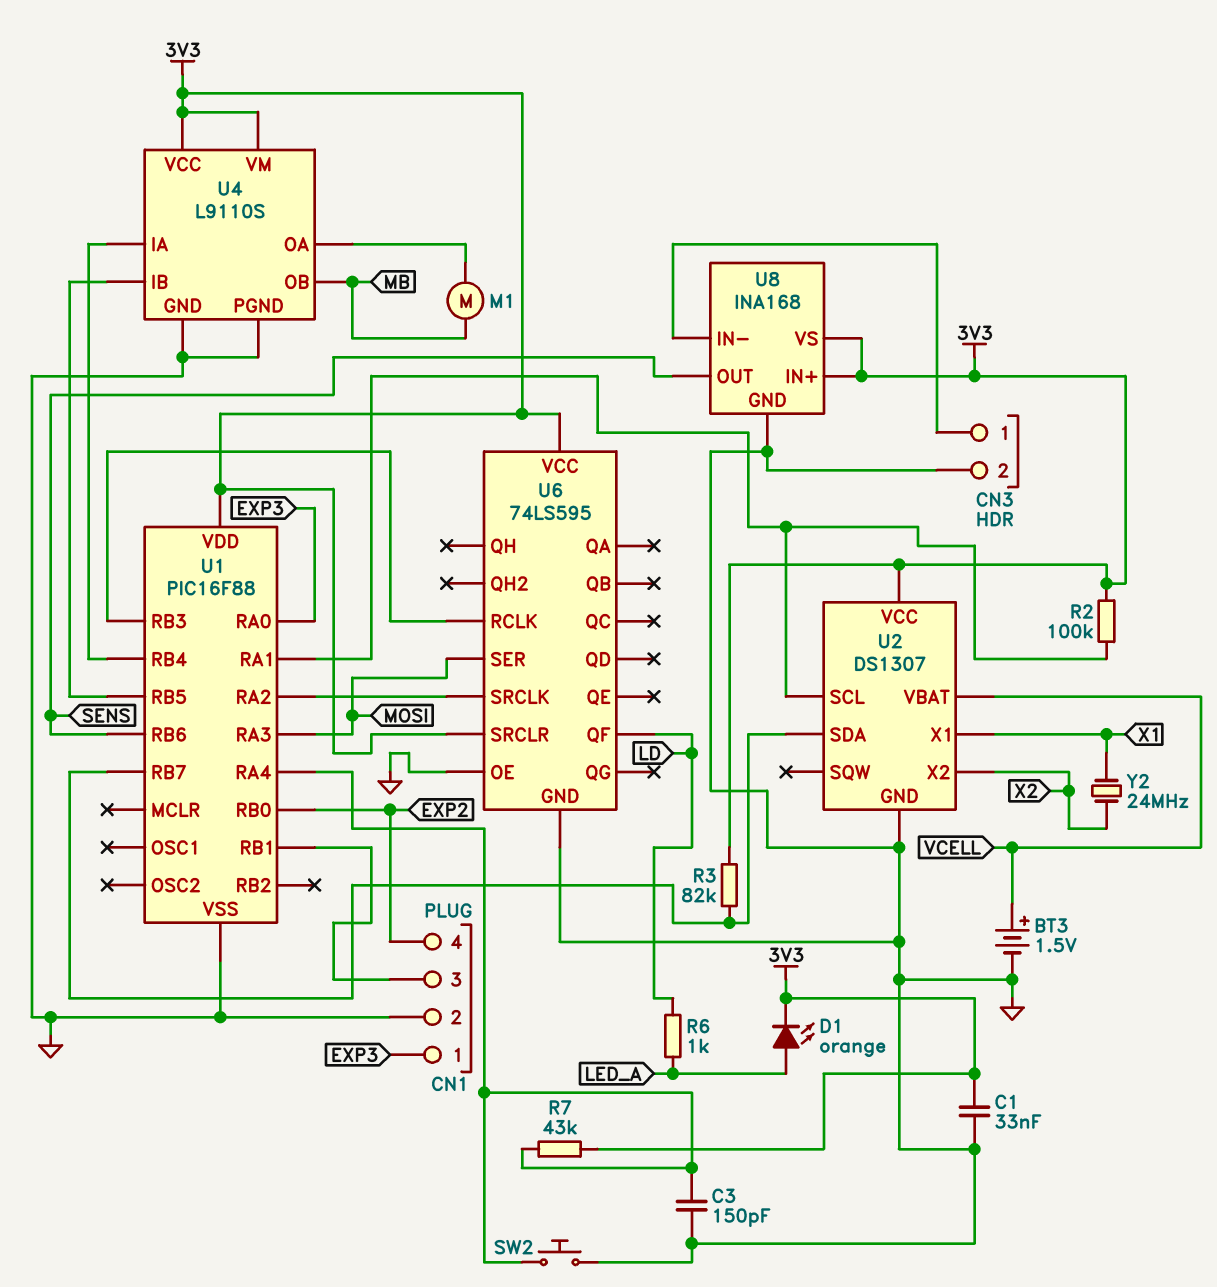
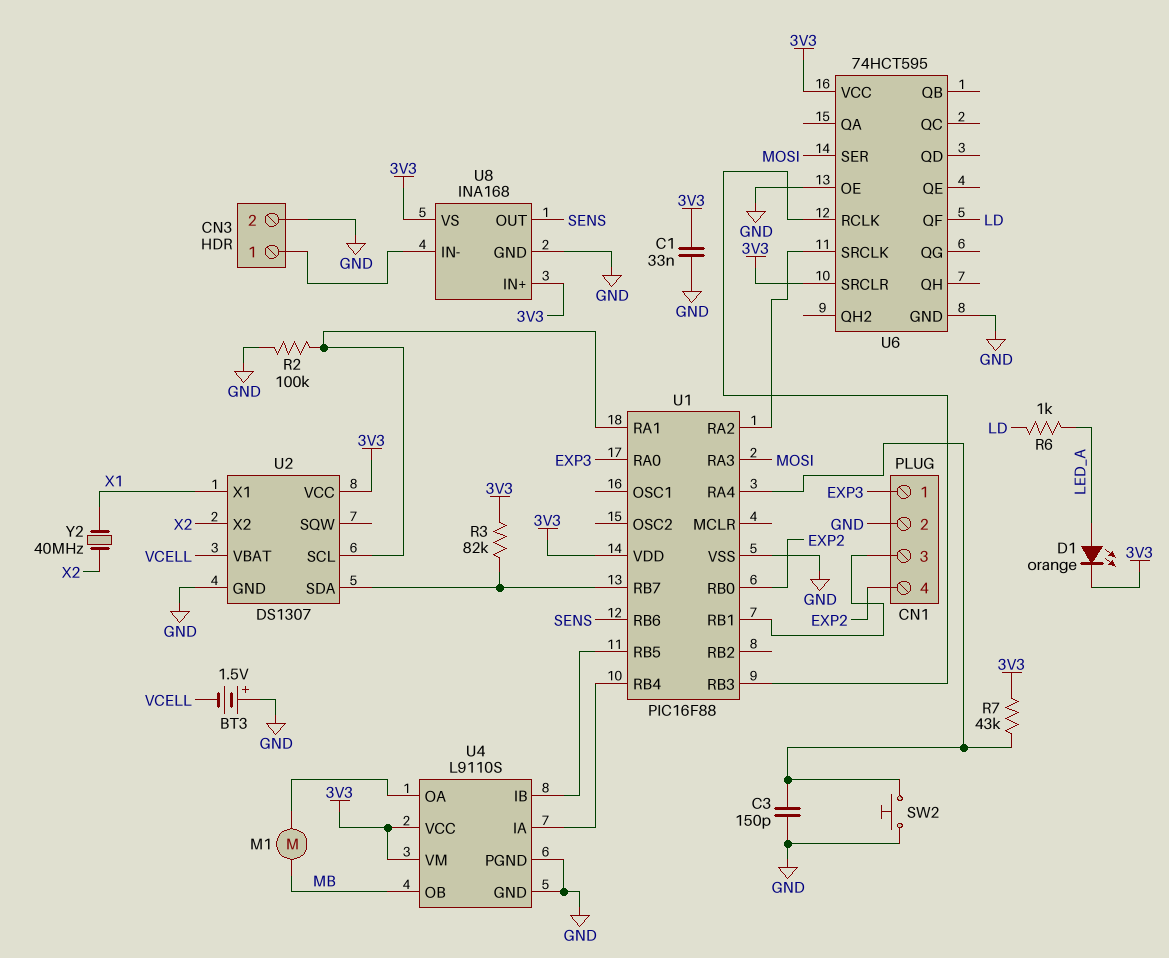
BT3: 1.5V (plus VCELL, minus GND) -> 1.5V (plus GND, minus VCELL)
R2: 100k (3V3, U1/RA1) -> 100k (GND, U1/RA1)
U6: 74LS595 -> 74HCT595
Y2: 24MHz (X1, X2) -> 40MHz (X1, X2)

